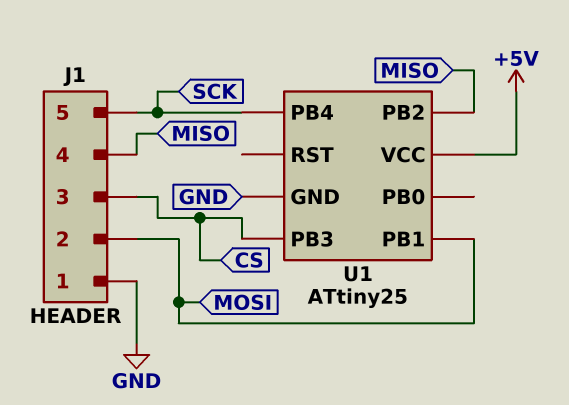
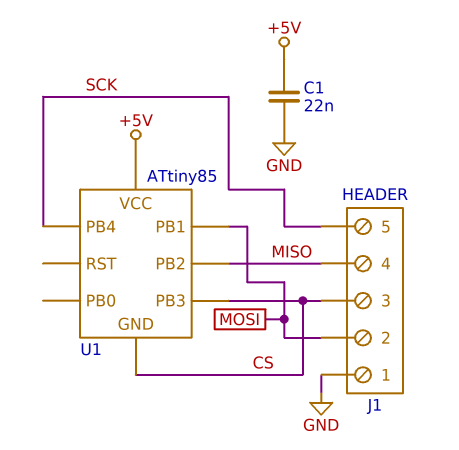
C1: none -> 22nF (+5V, GND)
U1: ATtiny25 -> ATtiny85
U1 pin GND: GND -> CS

